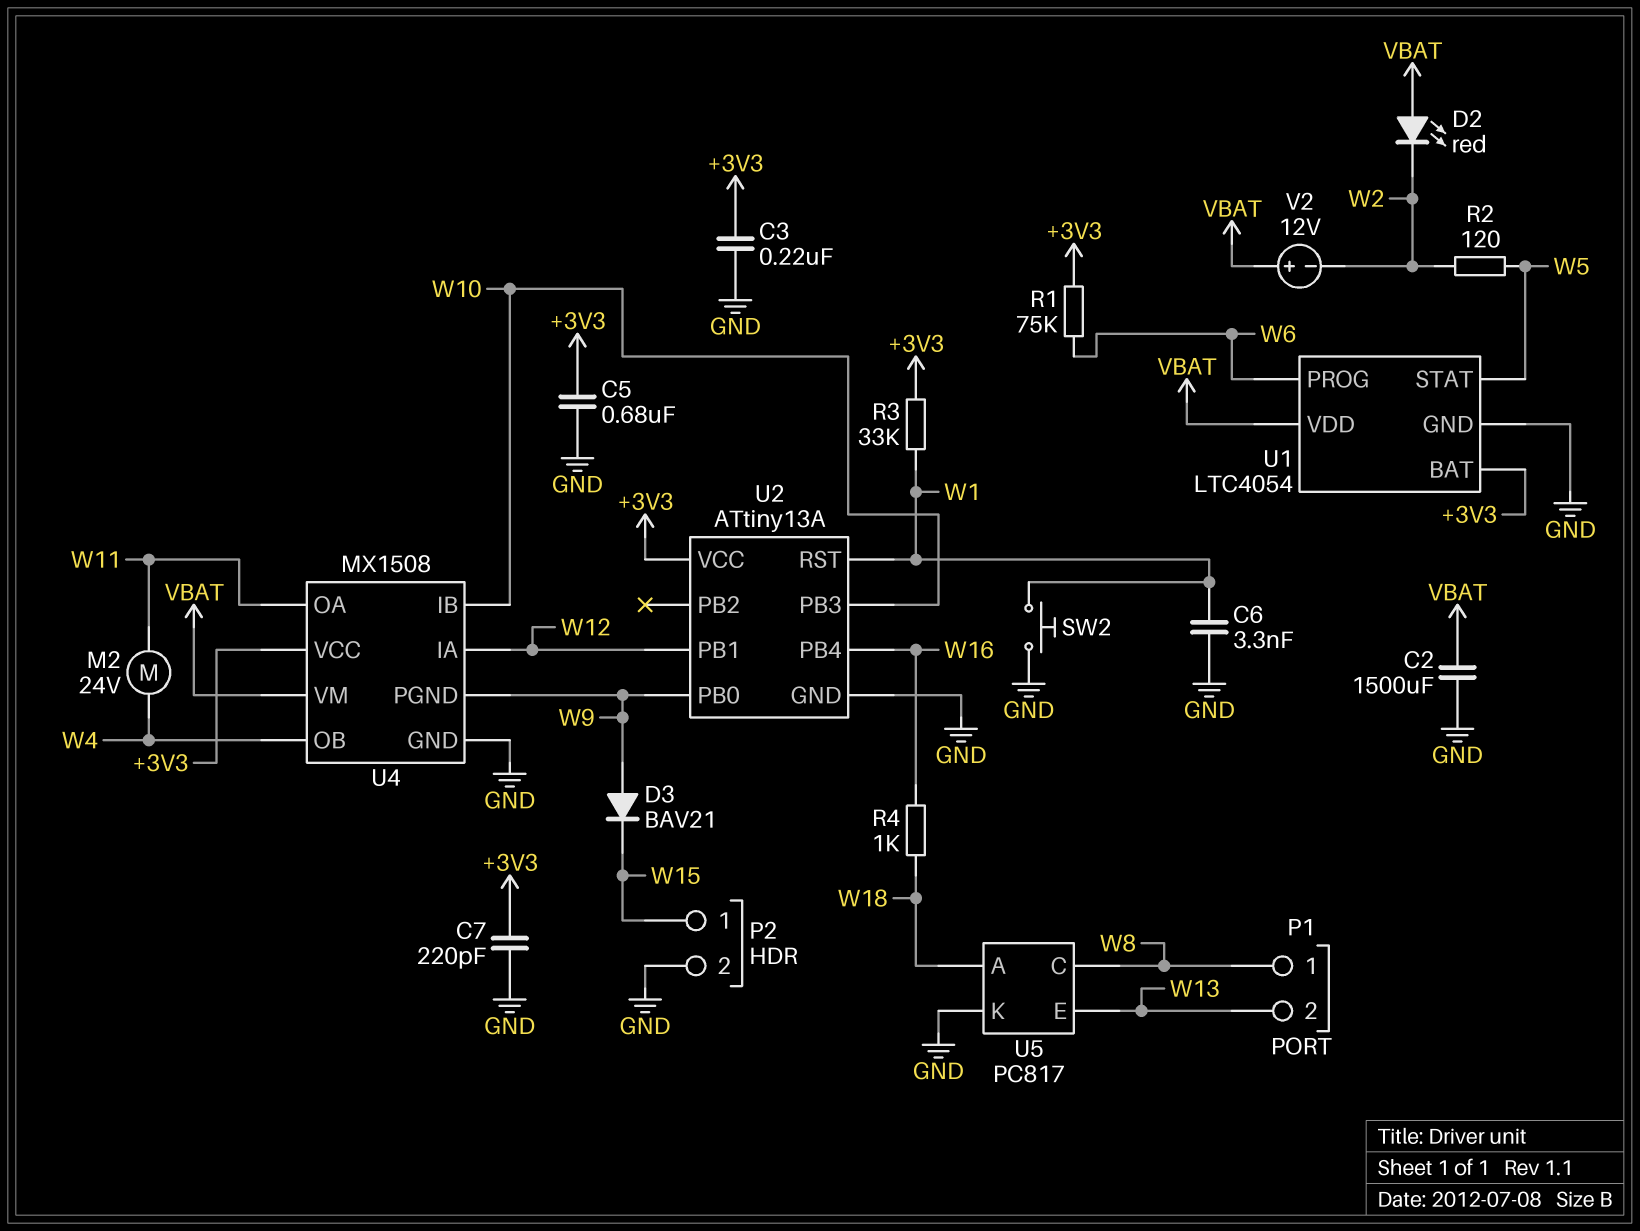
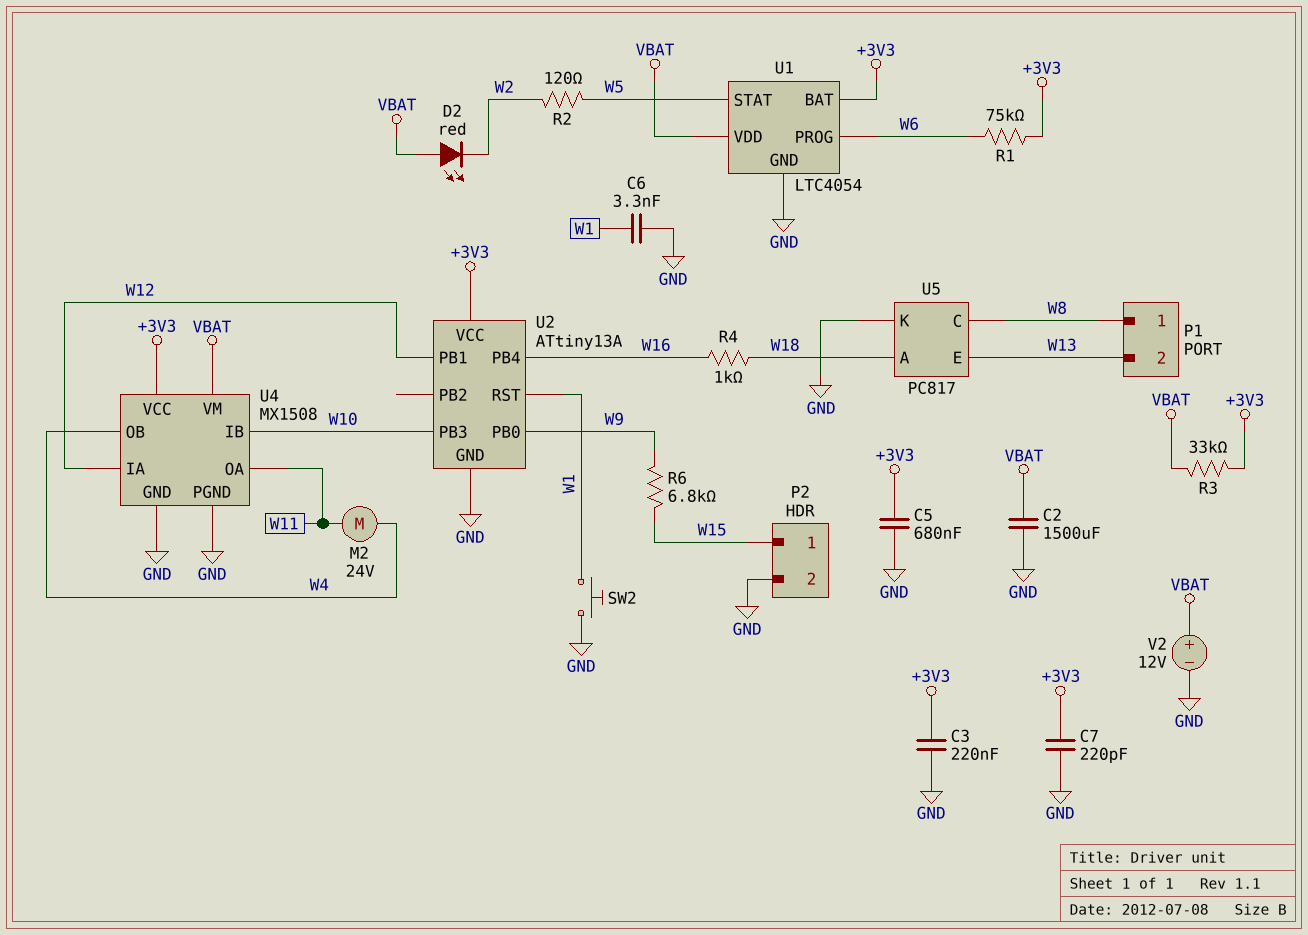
D3: diode BAV21 (A W9, K W15) -> none
R3: 33k (+3V3, W1) -> 33k (+3V3, VBAT)
R6: none -> 6.8k (W9, W15)
U4 pin PGND: W9 -> GND
V2: 12V (plus VBAT, minus W2) -> 12V (plus VBAT, minus GND)

